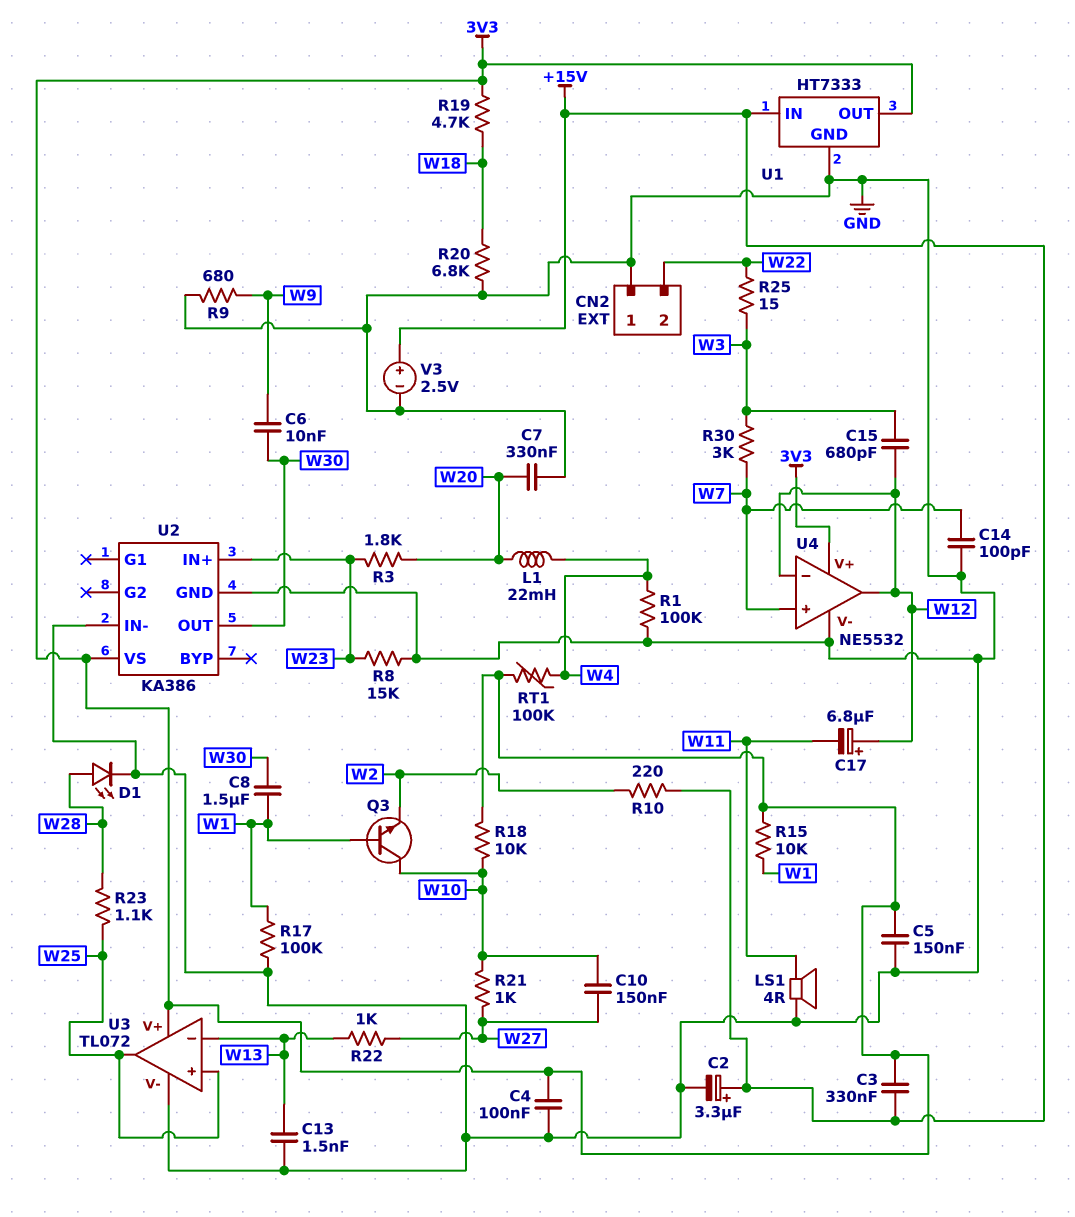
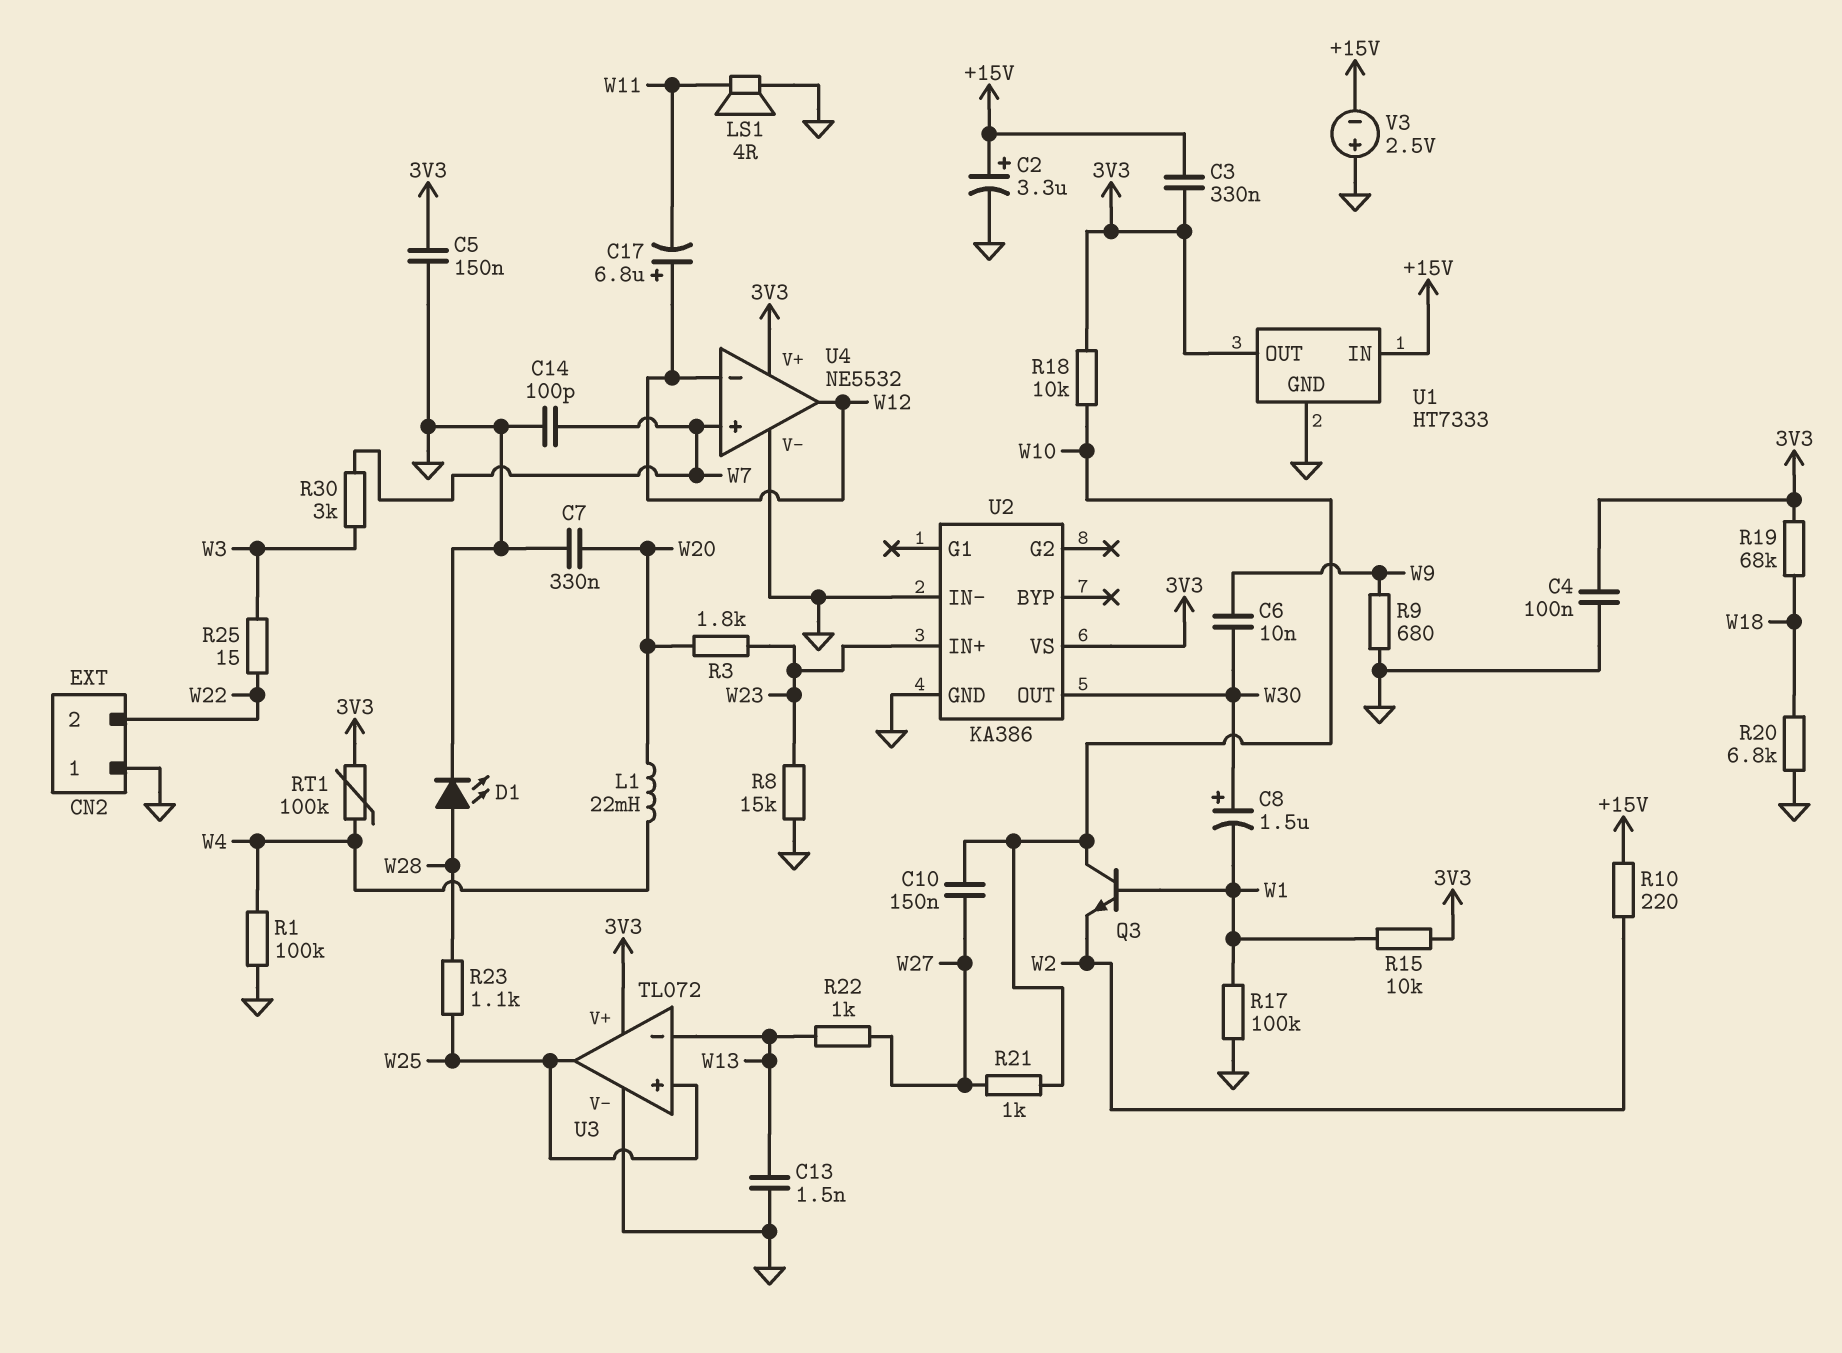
C8: 1.5uF (W1, W30) -> 1.5uF (plus W30, minus W1)
C15: 680pF (W3, W12) -> none
R19: 4.7k (3V3, W18) -> 68k (3V3, W18)
V3: 2.5V (plus +15V, minus GND) -> 2.5V (plus GND, minus +15V)

